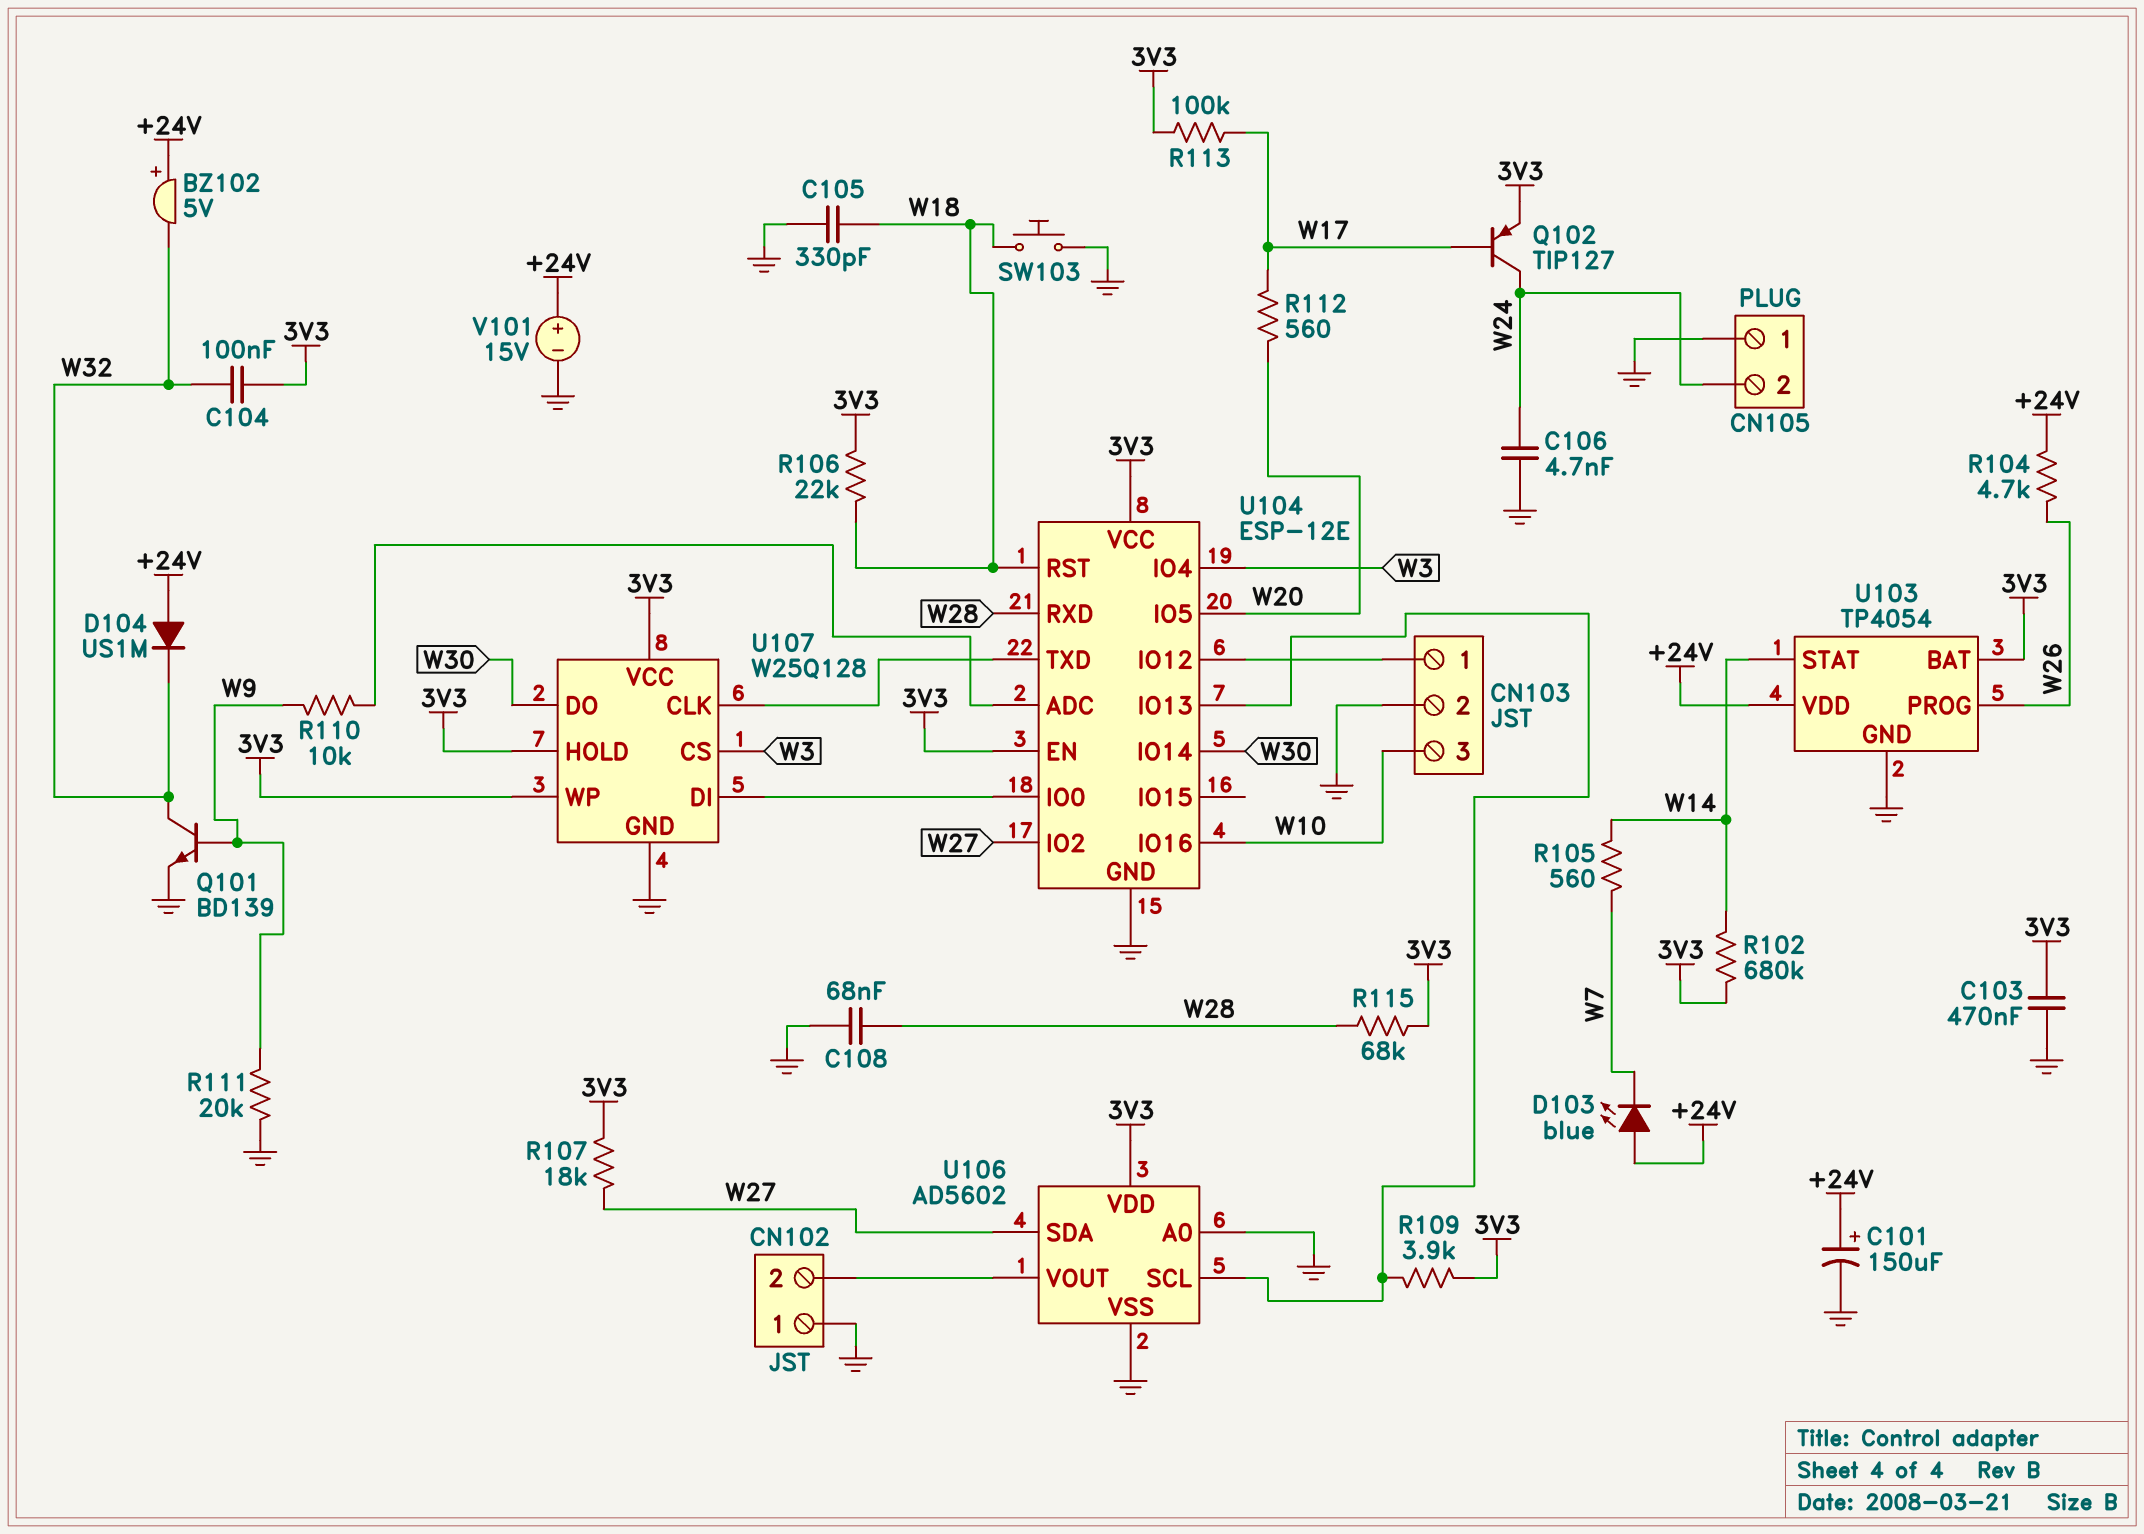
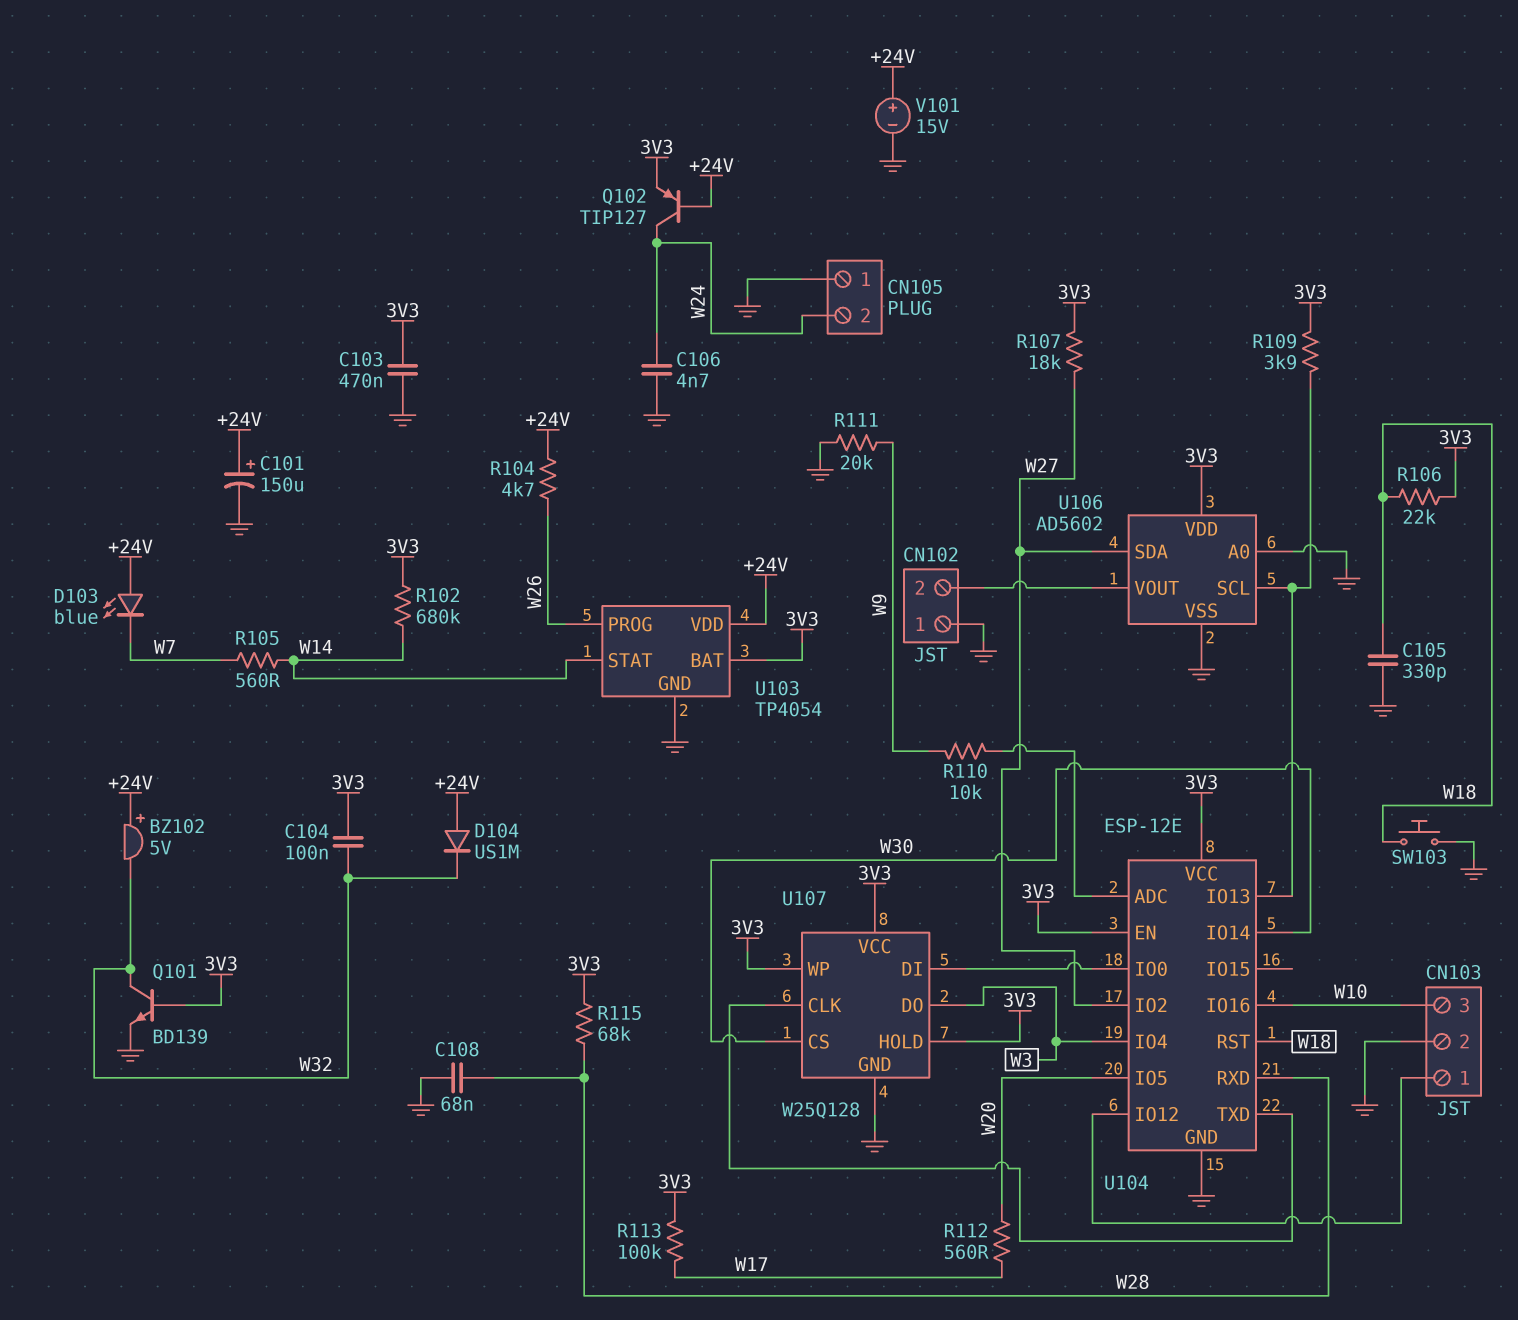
Q101: NPN BD139 (B W9, C W32, E GND) -> NPN BD139 (B 3V3, C W32, E GND)
Q102: PNP TIP127 (B W17, C W24, E 3V3) -> PNP TIP127 (B +24V, C W24, E 3V3)
U107 pin CS: W3 -> W30
U107 pin DO: W30 -> W3

